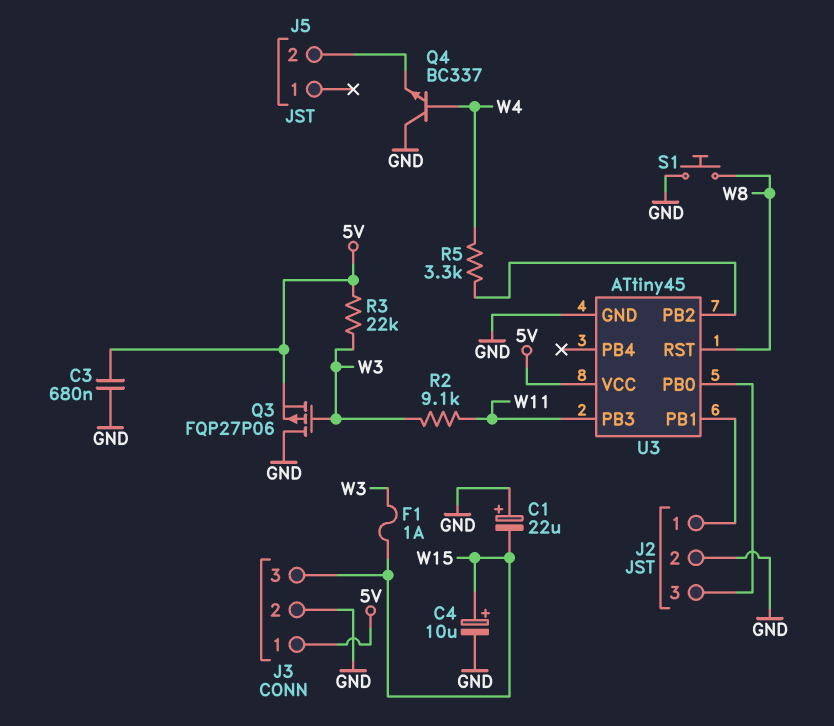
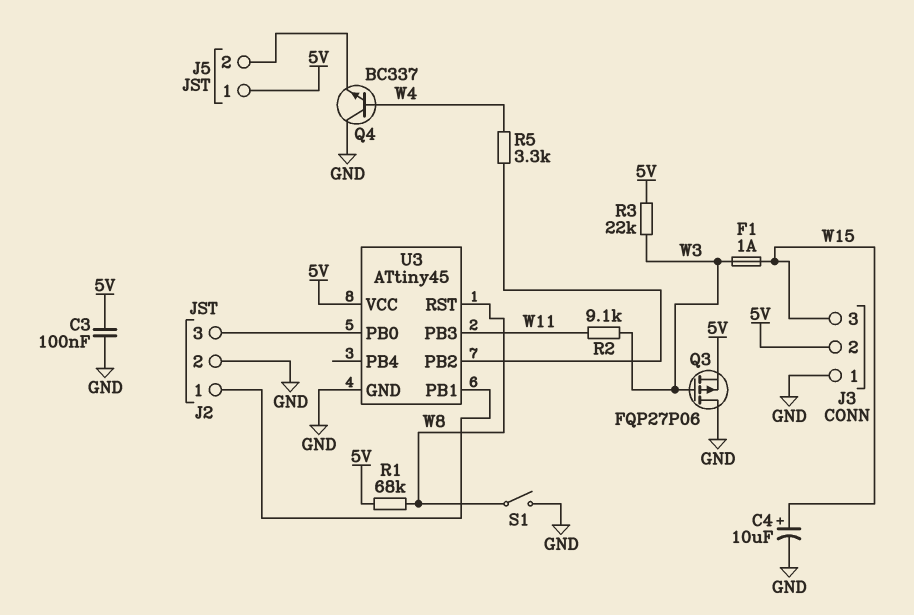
C1: 22uF (plus GND, minus W15) -> none
C3: 680nF (5V, GND) -> 100nF (5V, GND)
J3 pin 1: 5V -> GND
J3 pin 2: GND -> 5V
J5 pin 1: none -> 5V
R1: none -> 68k (5V, W8)
S1: button (GND, W8) -> switch (GND, W8)

